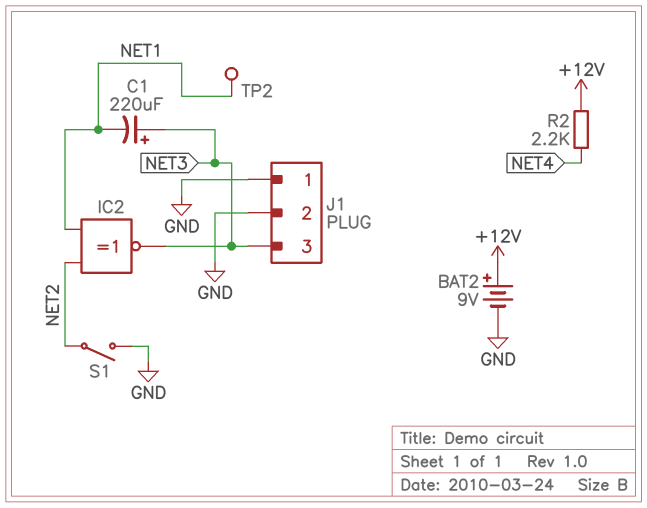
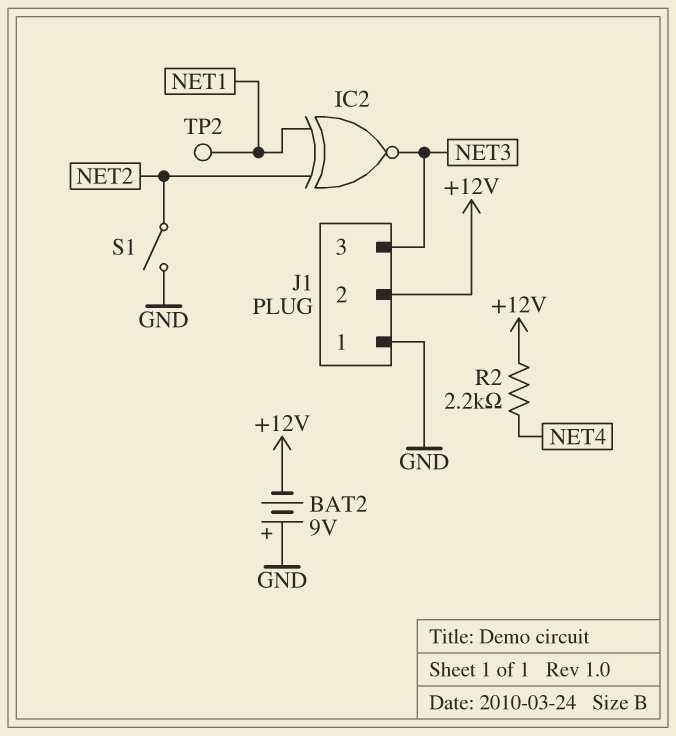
BAT2: 9V (plus +12V, minus GND) -> 9V (plus GND, minus +12V)
C1: 220uF (plus NET3, minus NET1) -> none
J1 pin 2: GND -> +12V

